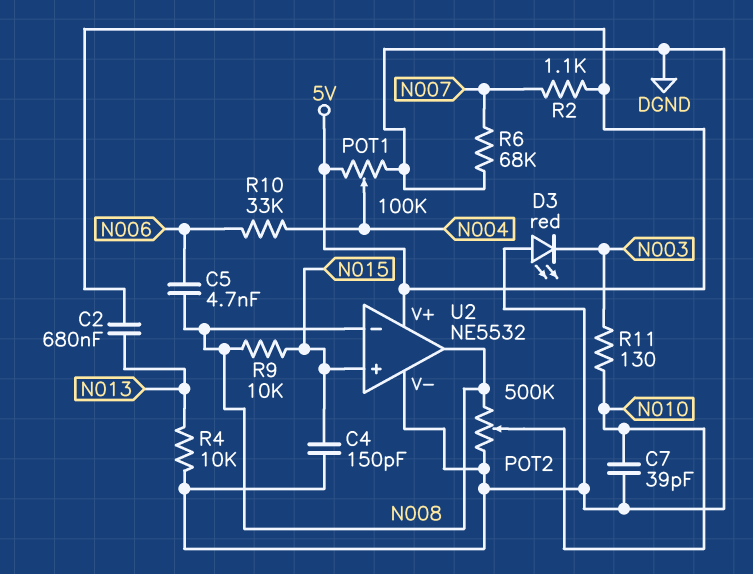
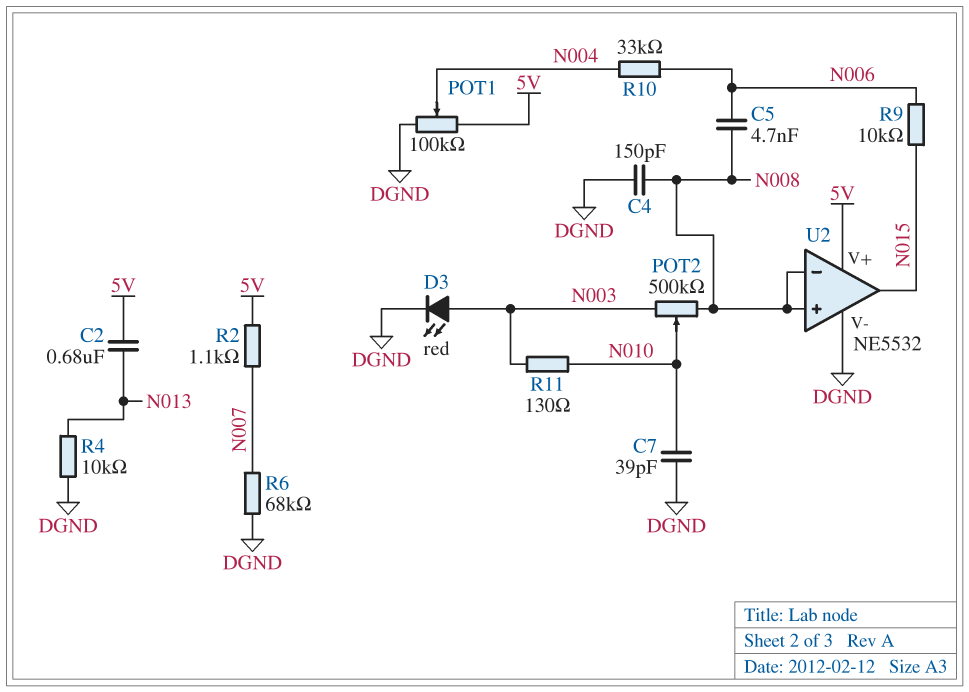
C4: 150pF (DGND, N015) -> 150pF (DGND, N008)
D3: LED red (A DGND, K N003) -> LED red (A N003, K DGND)
POT2: 500k (DGND, N008, wiper N010) -> 500k (N003, N008, wiper N010)
R9: 10k (N008, N015) -> 10k (N006, N015)
U2 pin in+: N015 -> N008
U2 pin out: N008 -> N015

